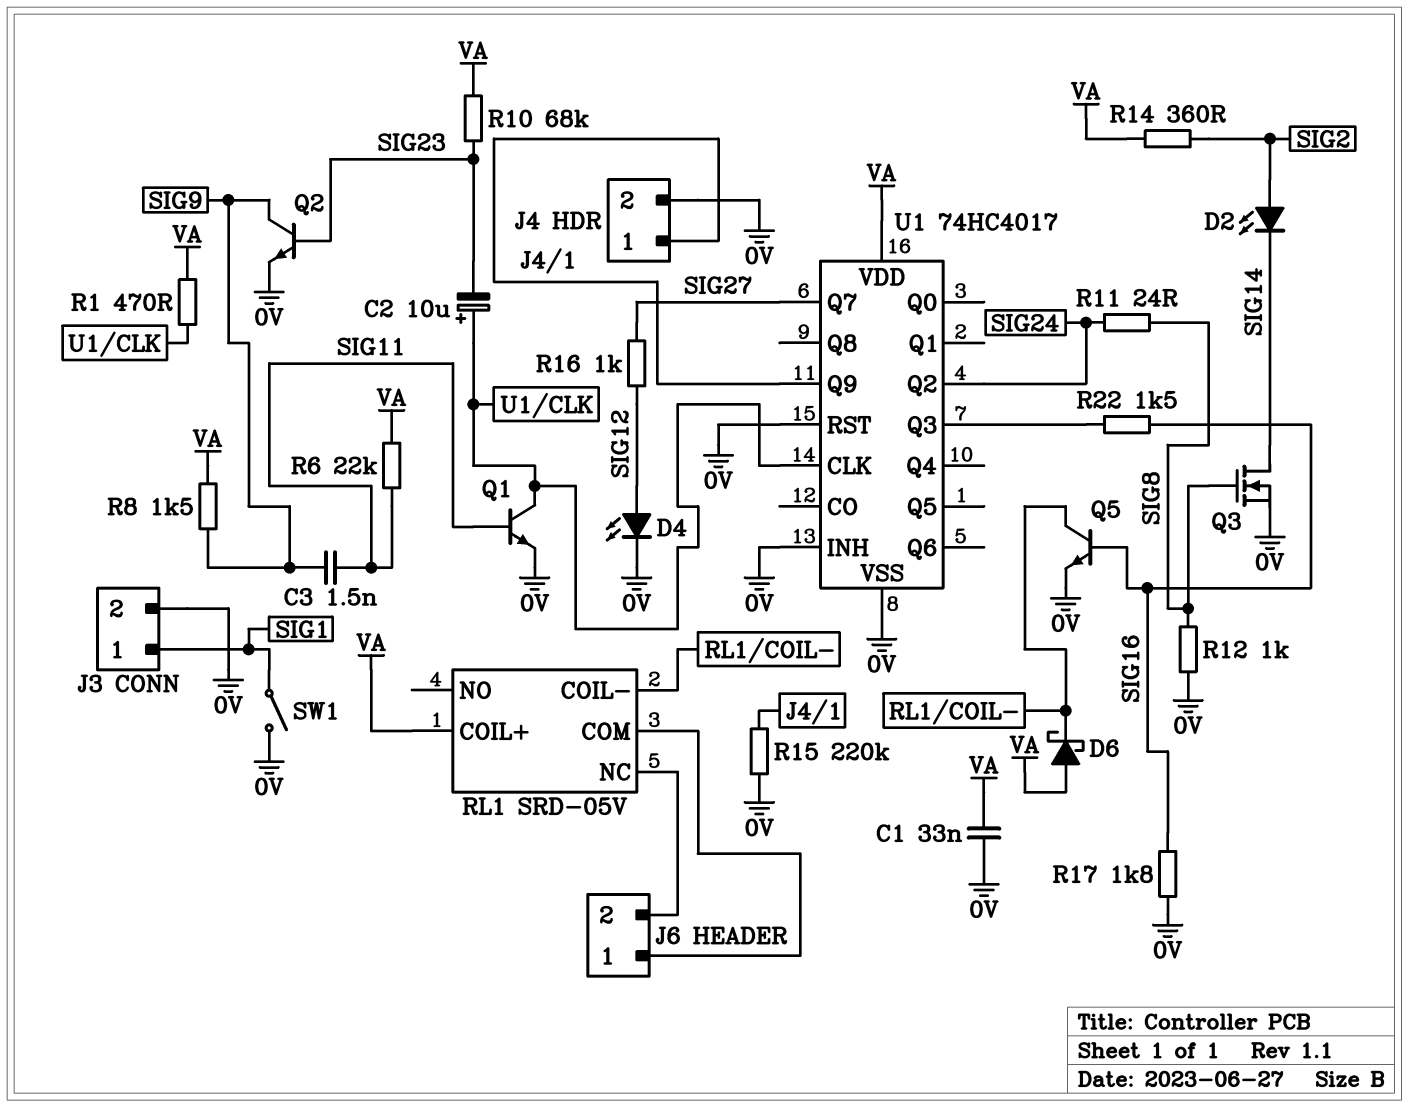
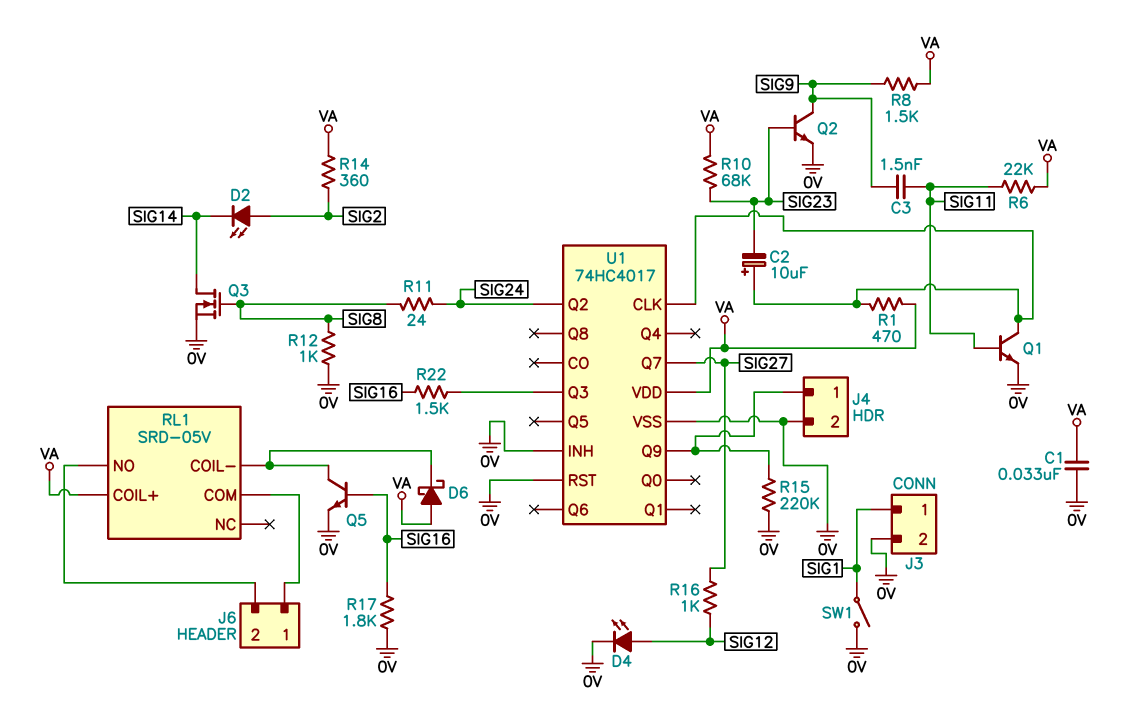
RL1 pin NC: J6/2 -> none
RL1 pin NO: none -> J6/2

